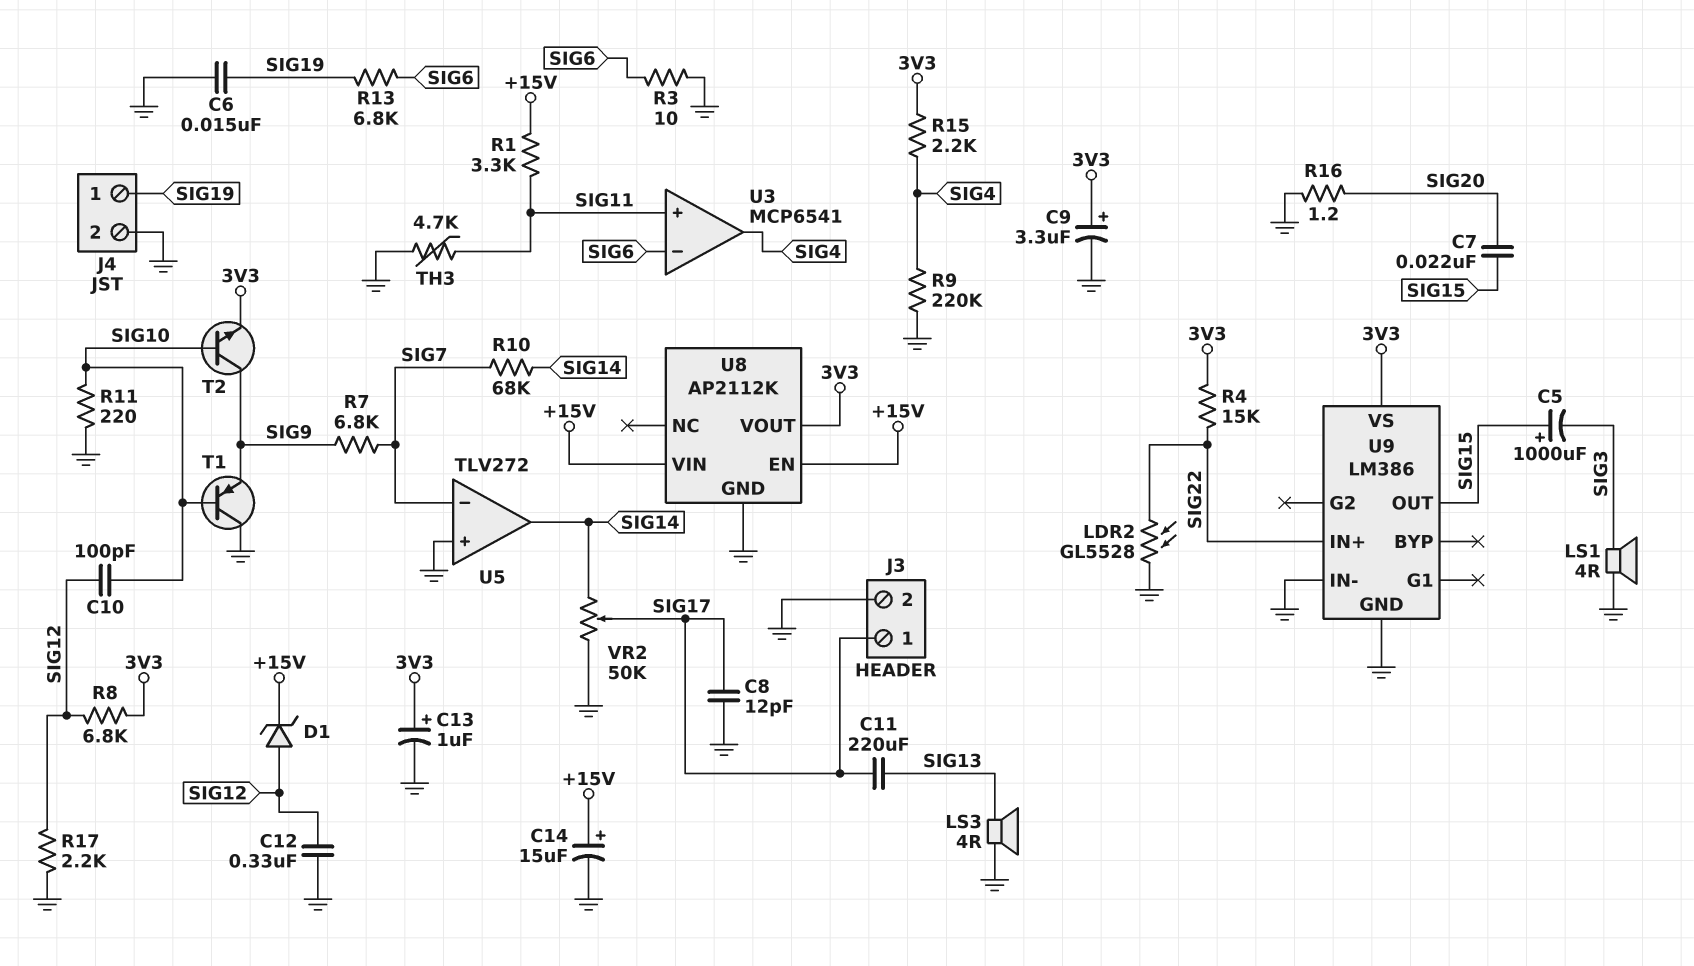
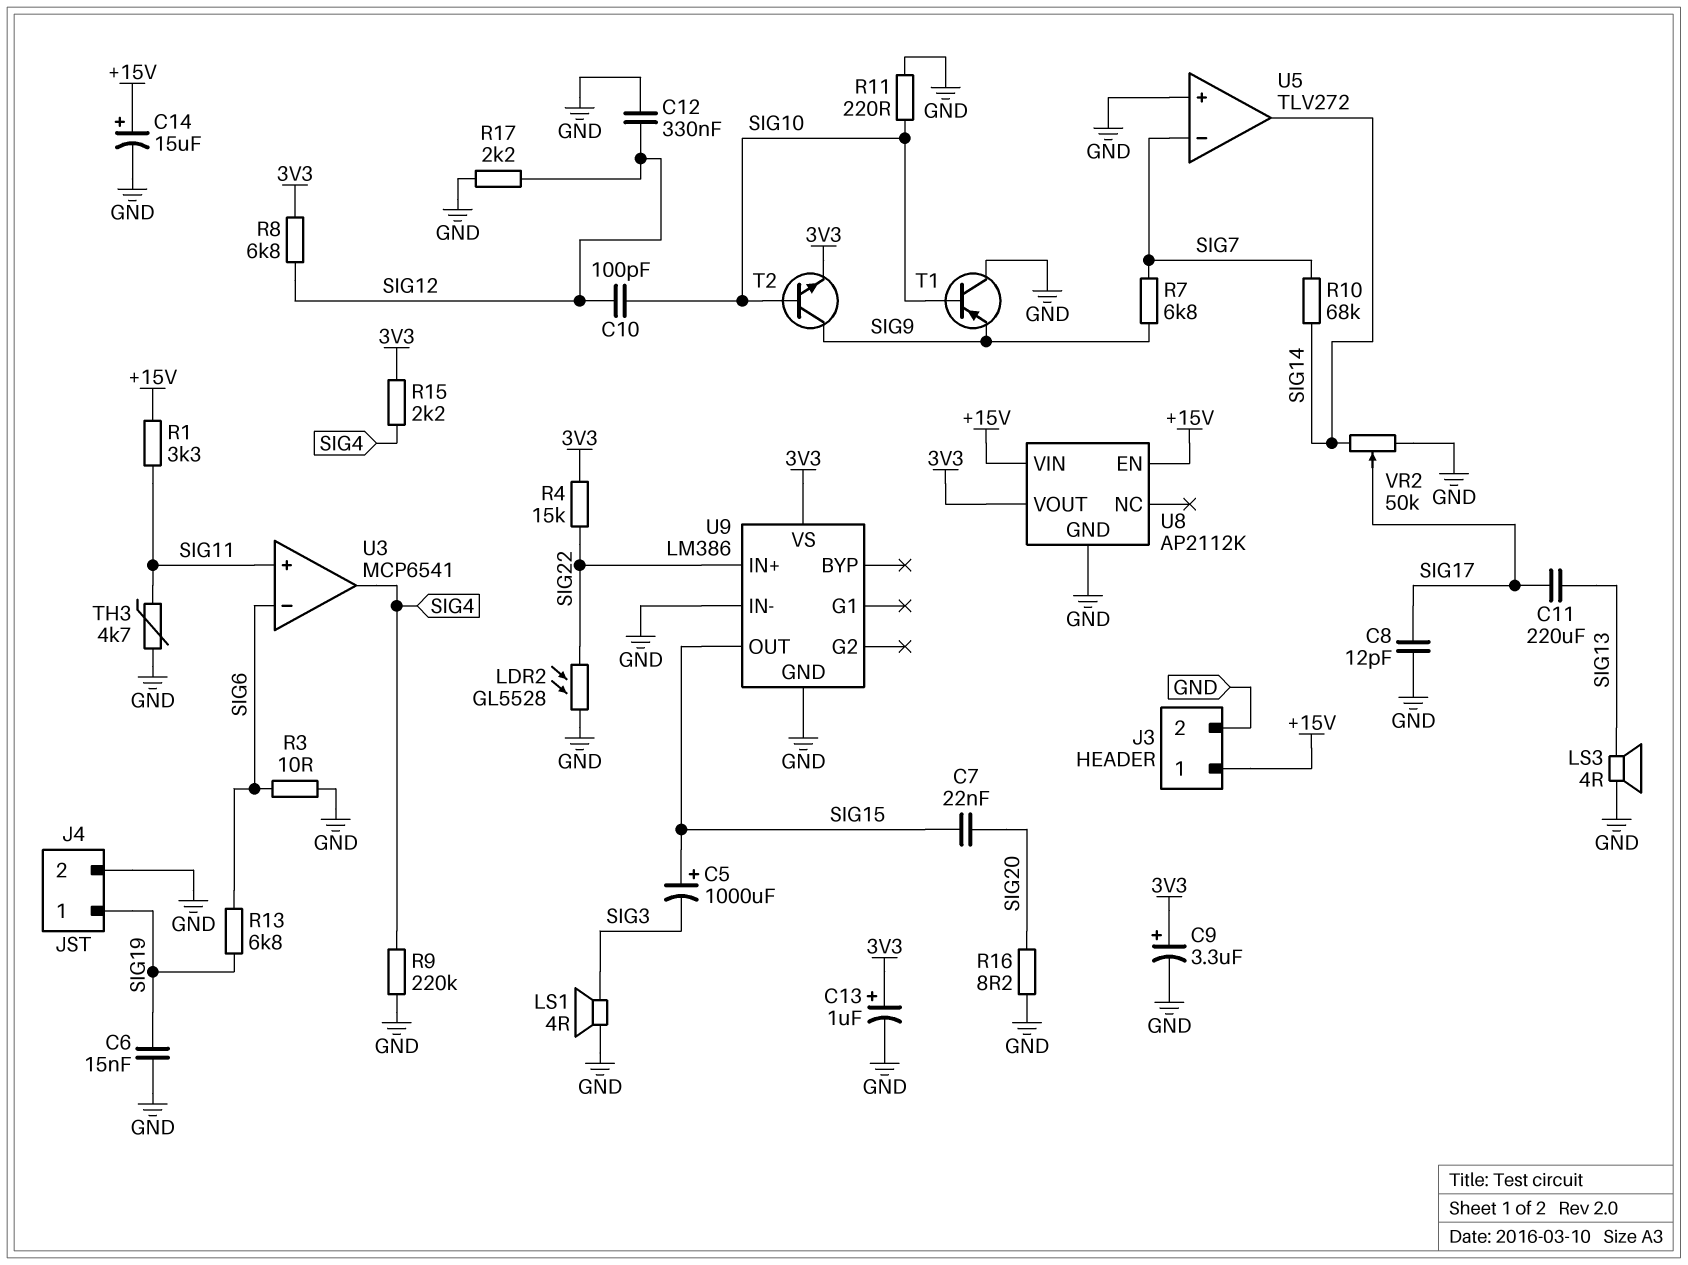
D1: zener (A SIG12, K +15V) -> none
J3 pin 1: SIG17 -> +15V
R16: 1.2 (GND, SIG20) -> 8.2 (GND, SIG20)

